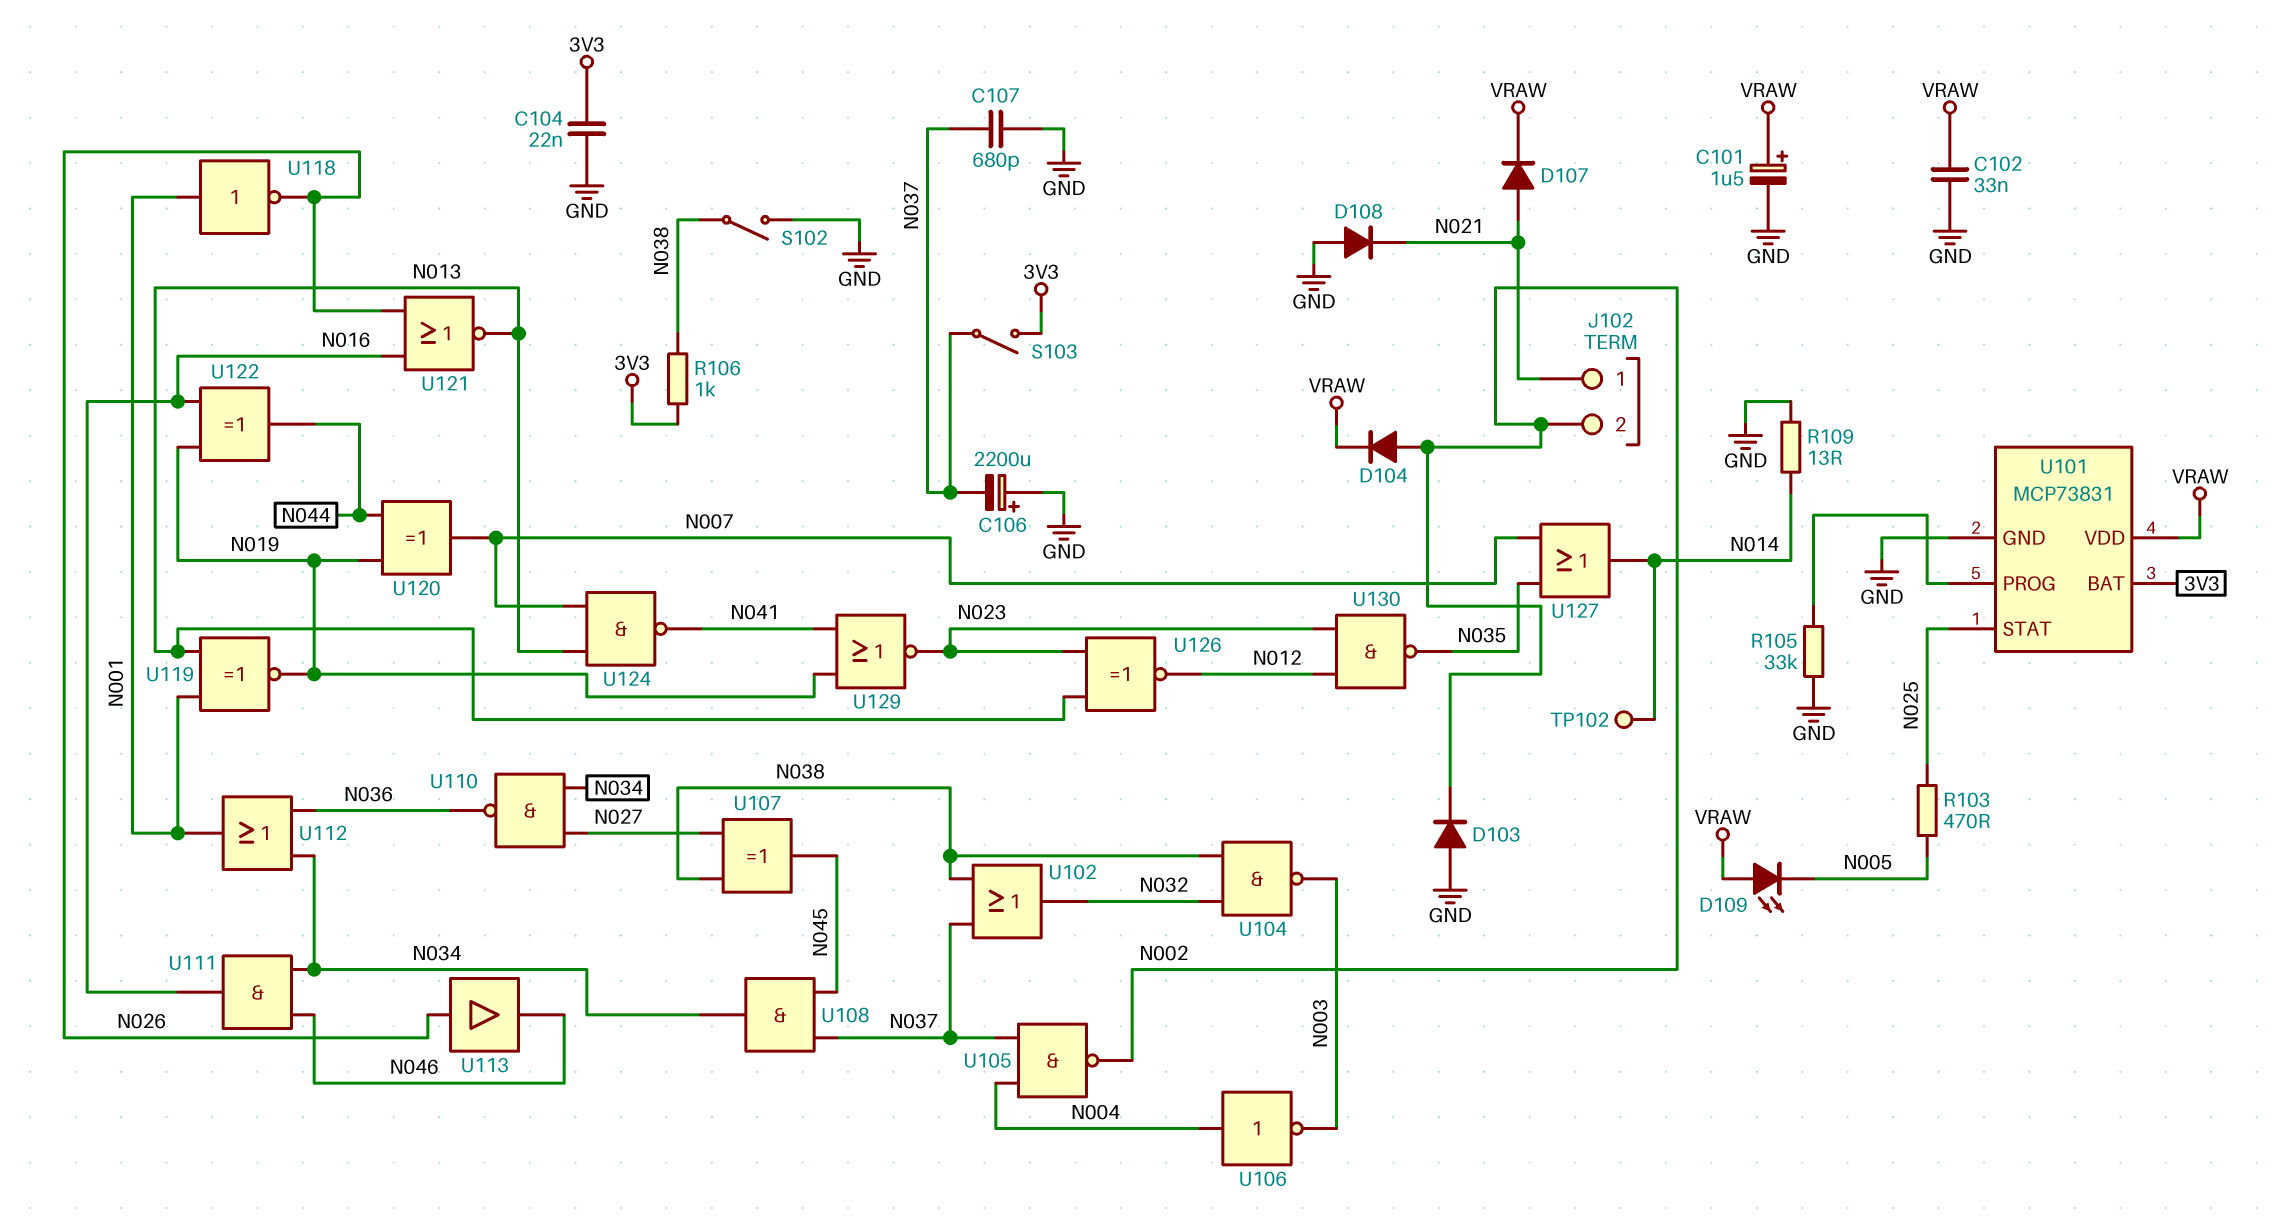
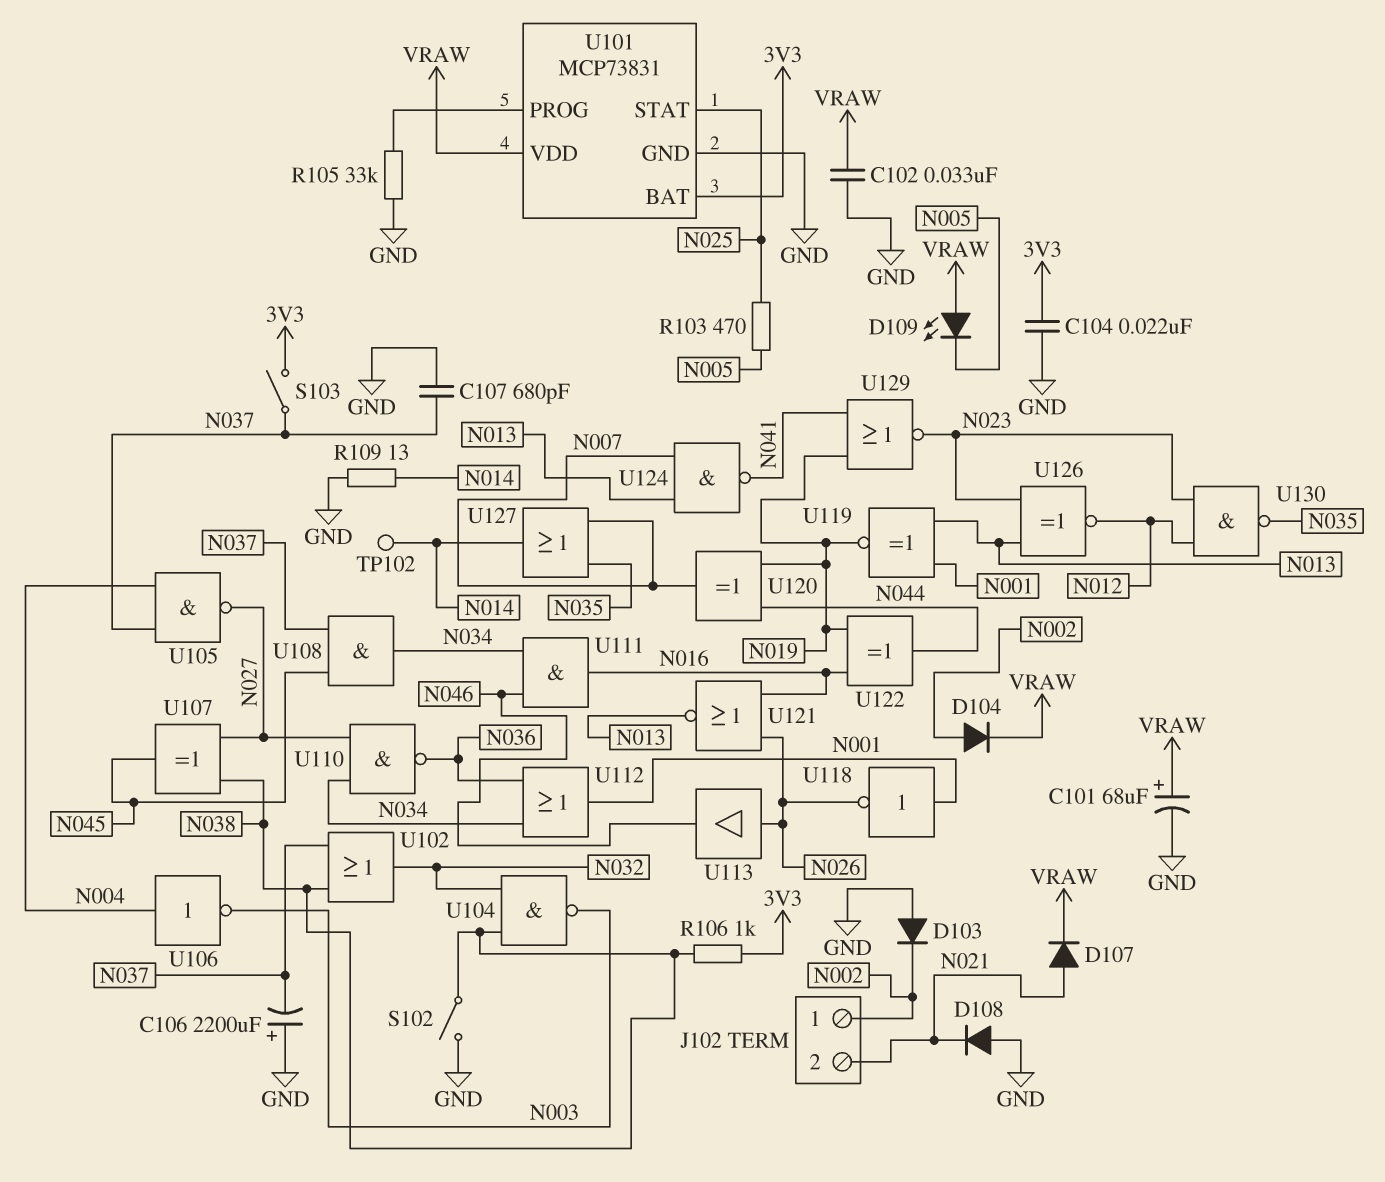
C101: 1.5uF (plus VRAW, minus GND) -> 68uF (plus VRAW, minus GND)
J102 pin 1: N021 -> N002
J102 pin 2: N002 -> N021
U105: NAND (in N004, in N037, out N002) -> NAND (in N004, in N037, out N027)

